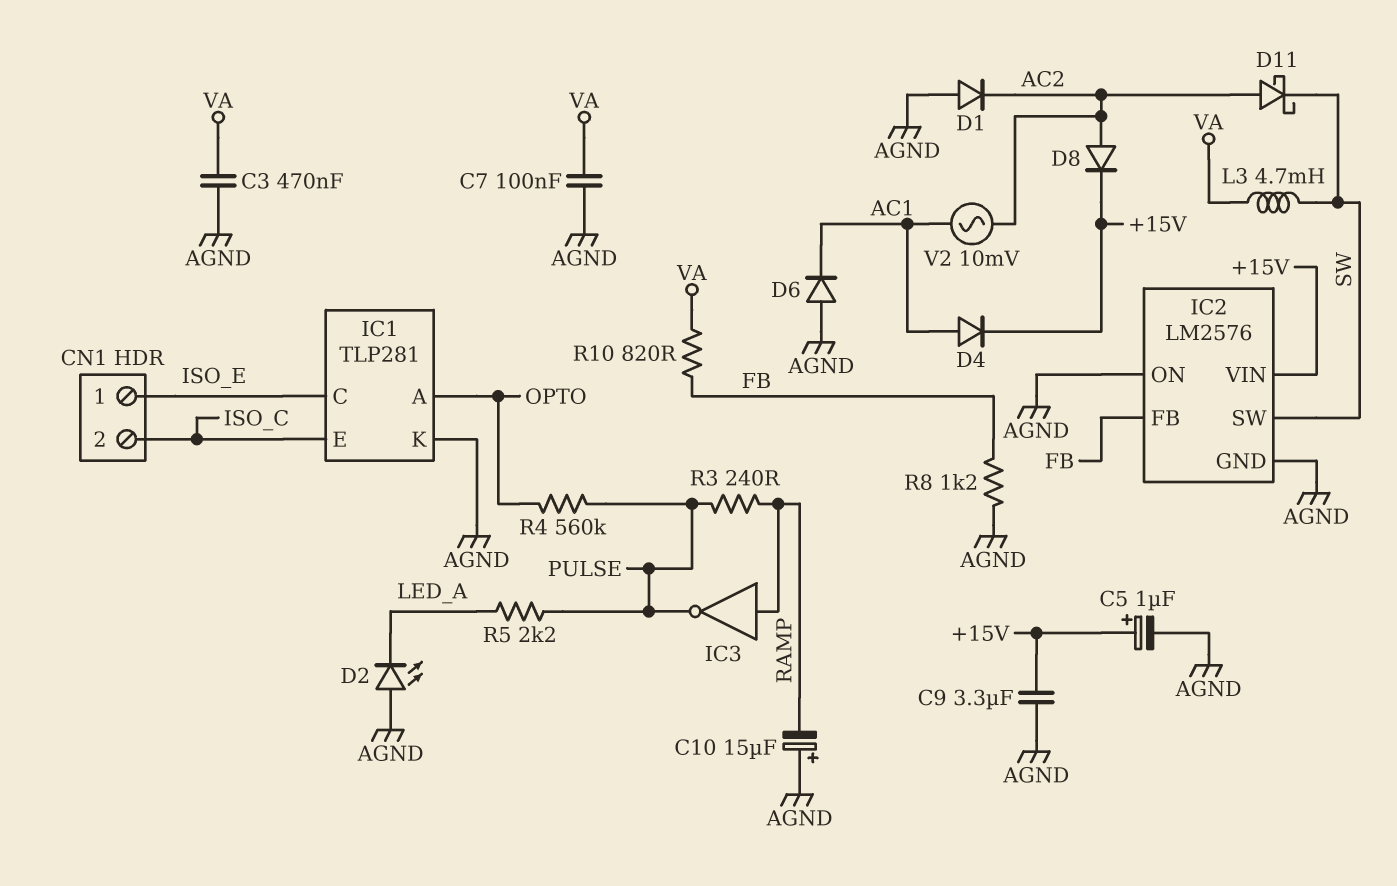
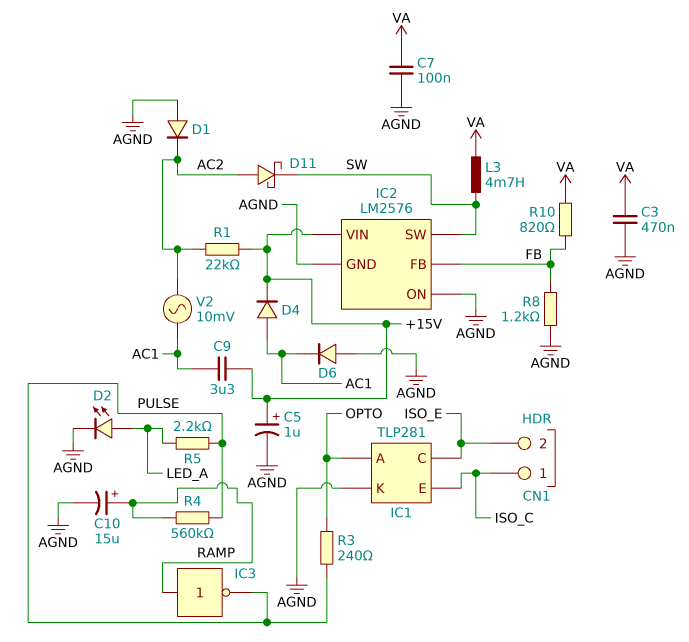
C9: 3.3uF (+15V, AGND) -> 3.3uF (+15V, AC1)
C10: 15uF (plus AGND, minus RAMP) -> 15uF (plus RAMP, minus AGND)
CN1 pin 1: ISO_E -> ISO_C
CN1 pin 2: ISO_C -> ISO_E
D2: LED (A AGND, K LED_A) -> LED (A LED_A, K AGND)
D8: diode (A AC2, K +15V) -> none
R1: none -> 22k (+15V, AC2)
R3: 240 (PULSE, RAMP) -> 240 (OPTO, PULSE)
R4: 560k (OPTO, PULSE) -> 560k (PULSE, RAMP)

